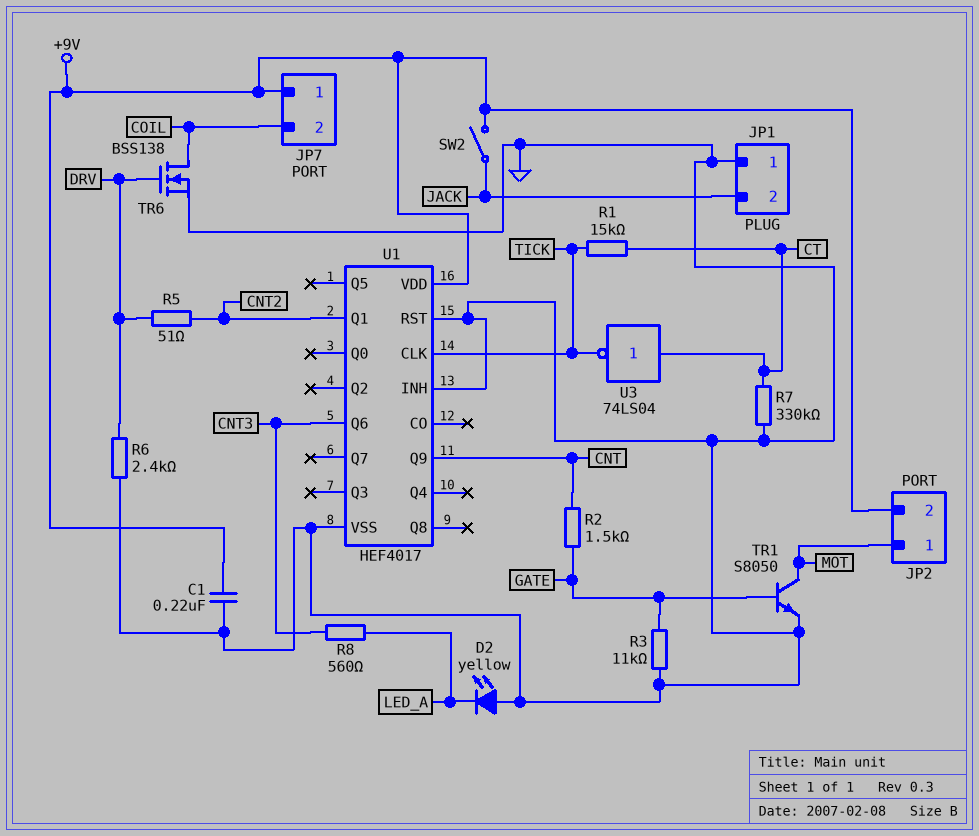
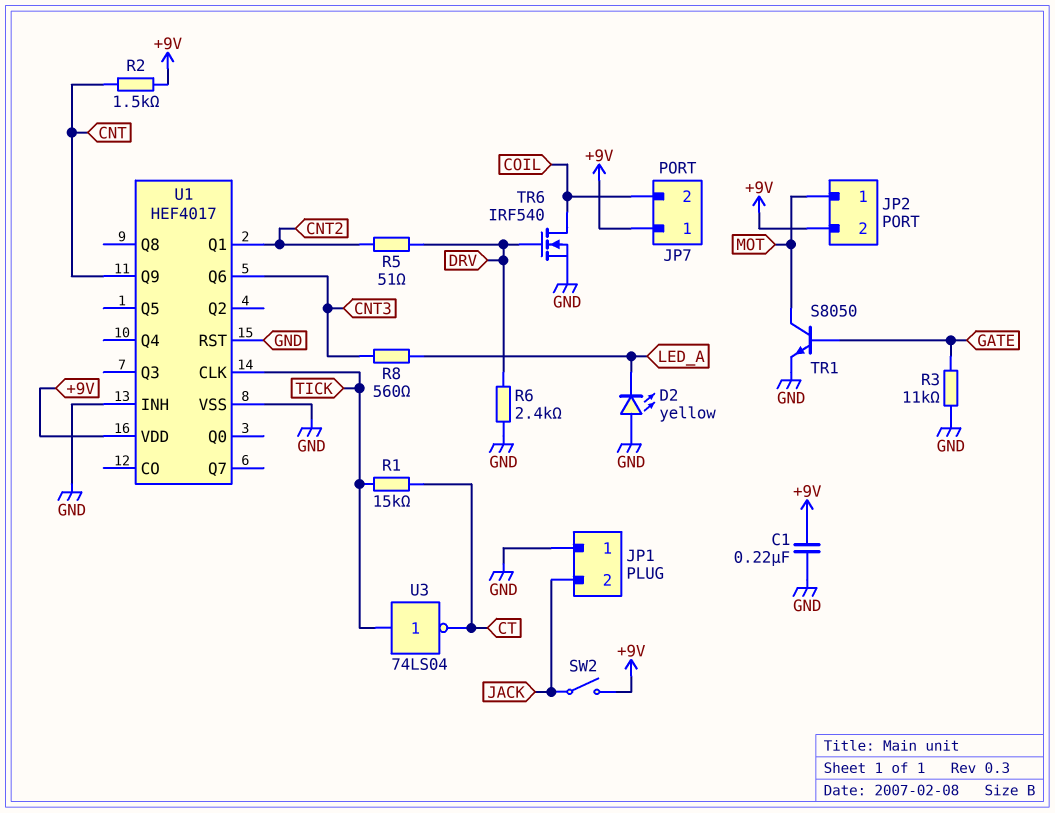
R2: 1.5k (CNT, GATE) -> 1.5k (+9V, CNT)
R7: 330k (CT, GND) -> none
TR6: NMOS BSS138 (G DRV, D COIL, S GND) -> NMOS IRF540 (G DRV, D COIL, S GND)
U3: NOT 74LS04 (in CT, out TICK) -> NOT 74LS04 (in TICK, out CT)

